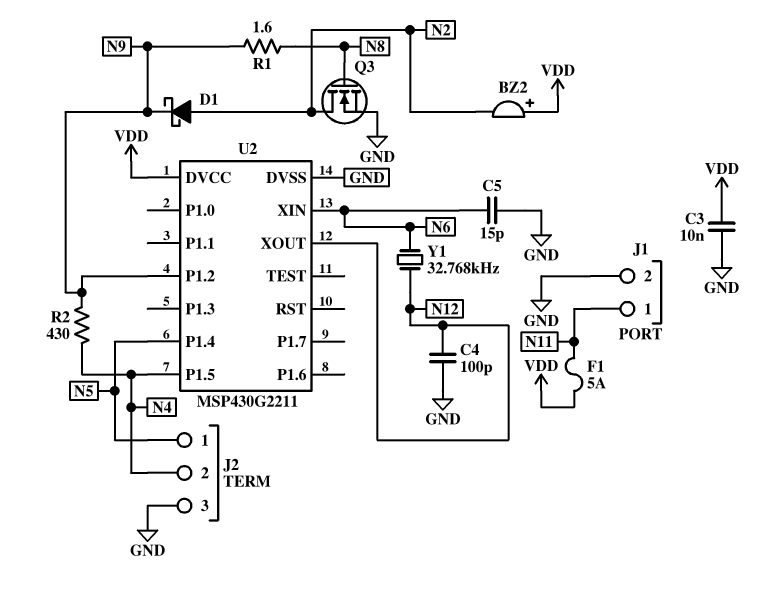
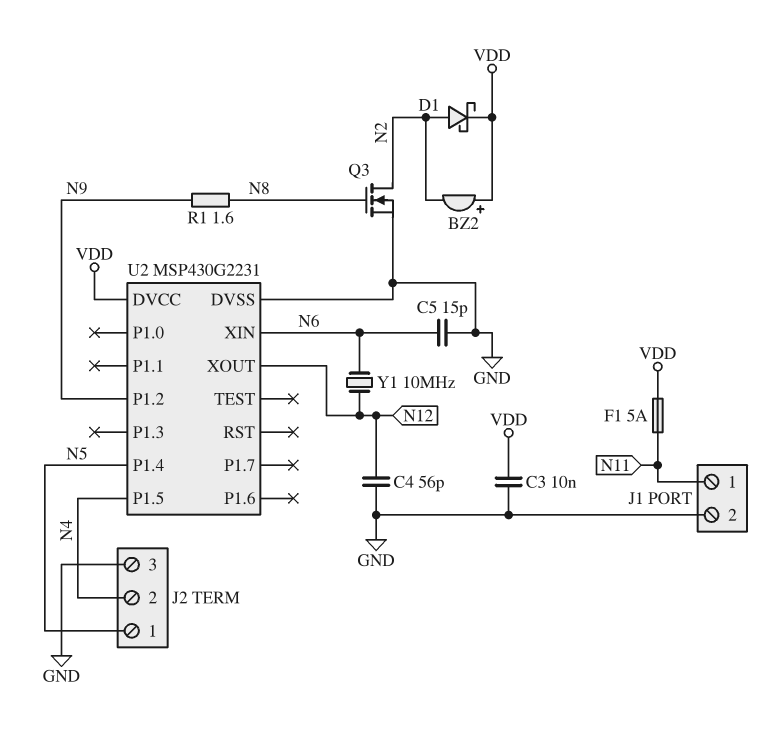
C4: 100pF (GND, N12) -> 56pF (GND, N12)
D1: schottky (A N2, K N9) -> schottky (A N2, K VDD)
R2: 430 (N4, N9) -> none
U2: MSP430G2211 -> MSP430G2231
Y1: 32.768kHz (N6, N12) -> 10MHz (N6, N12)

